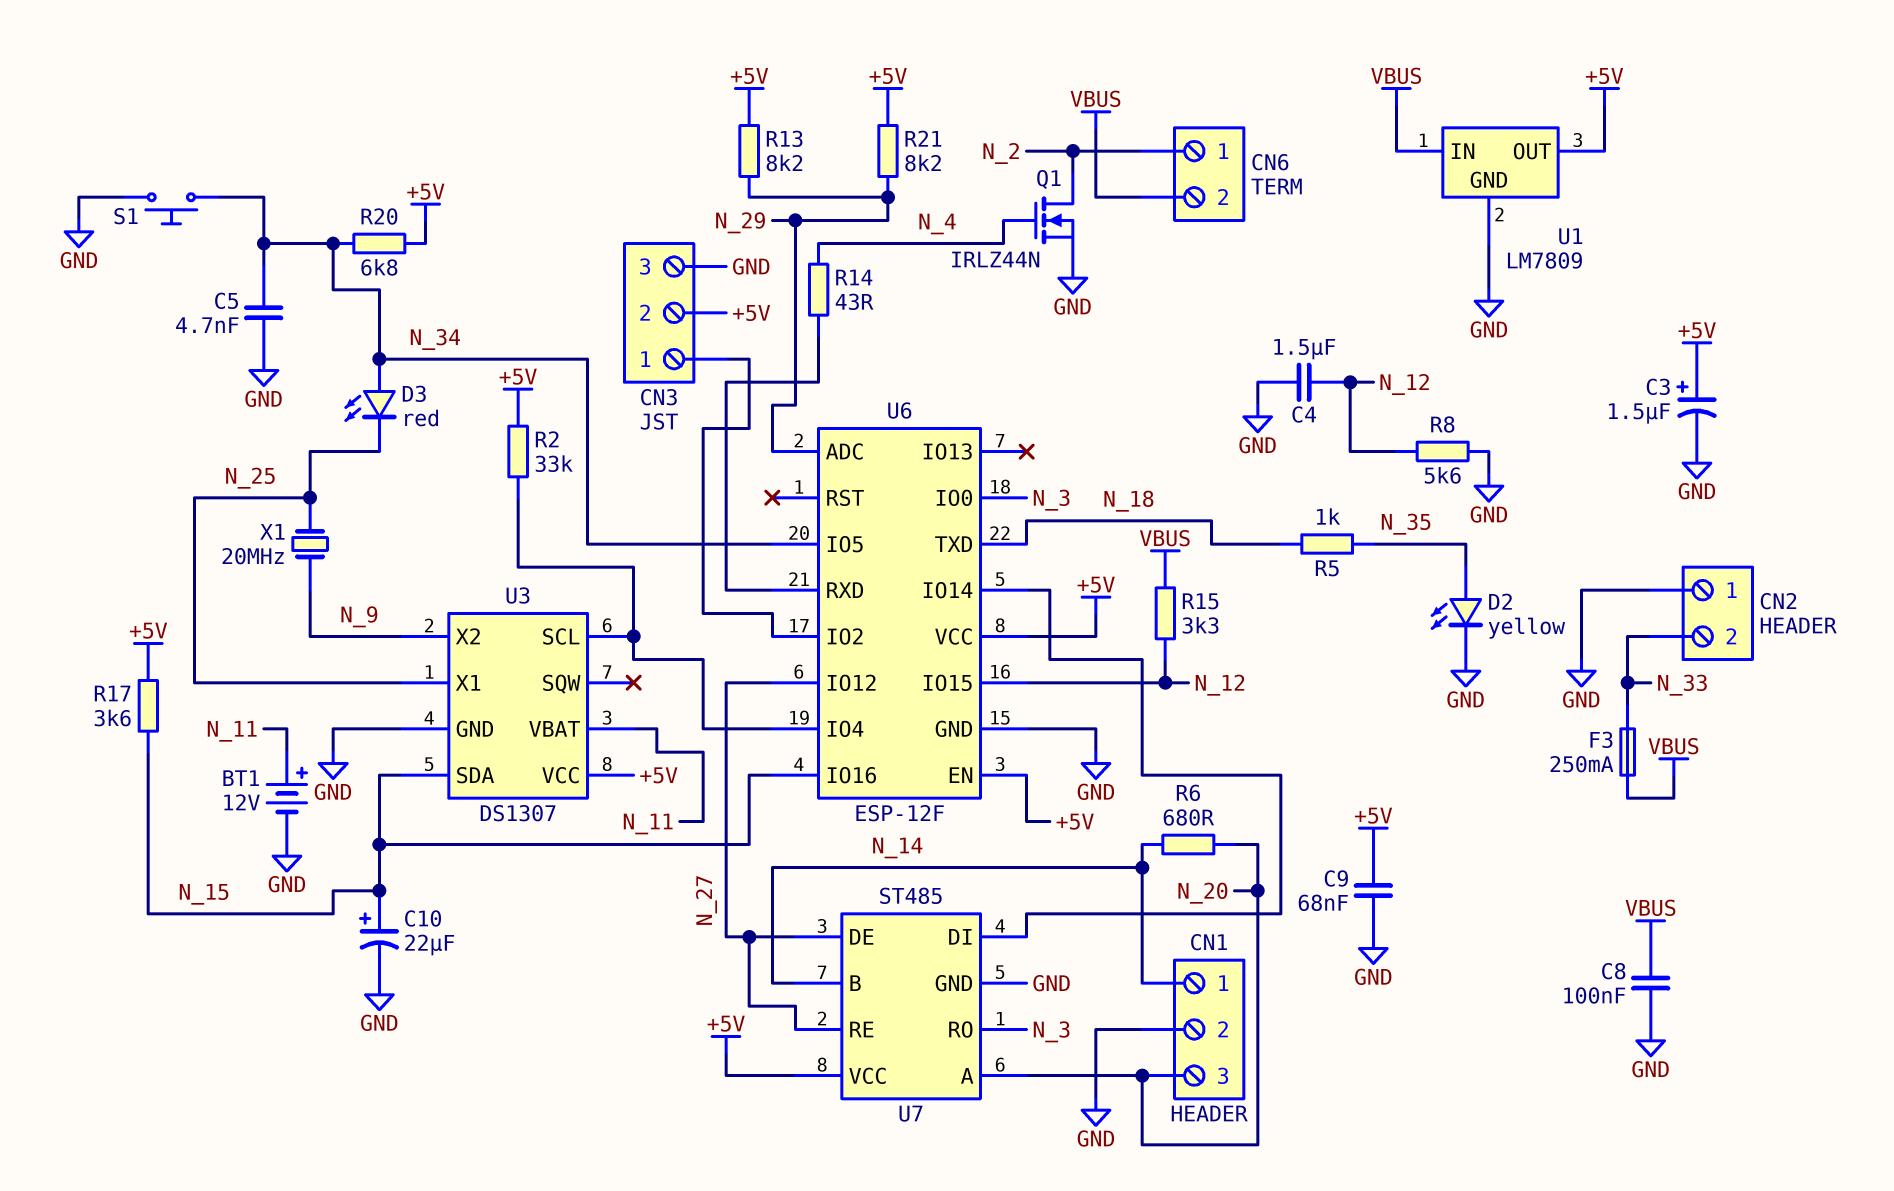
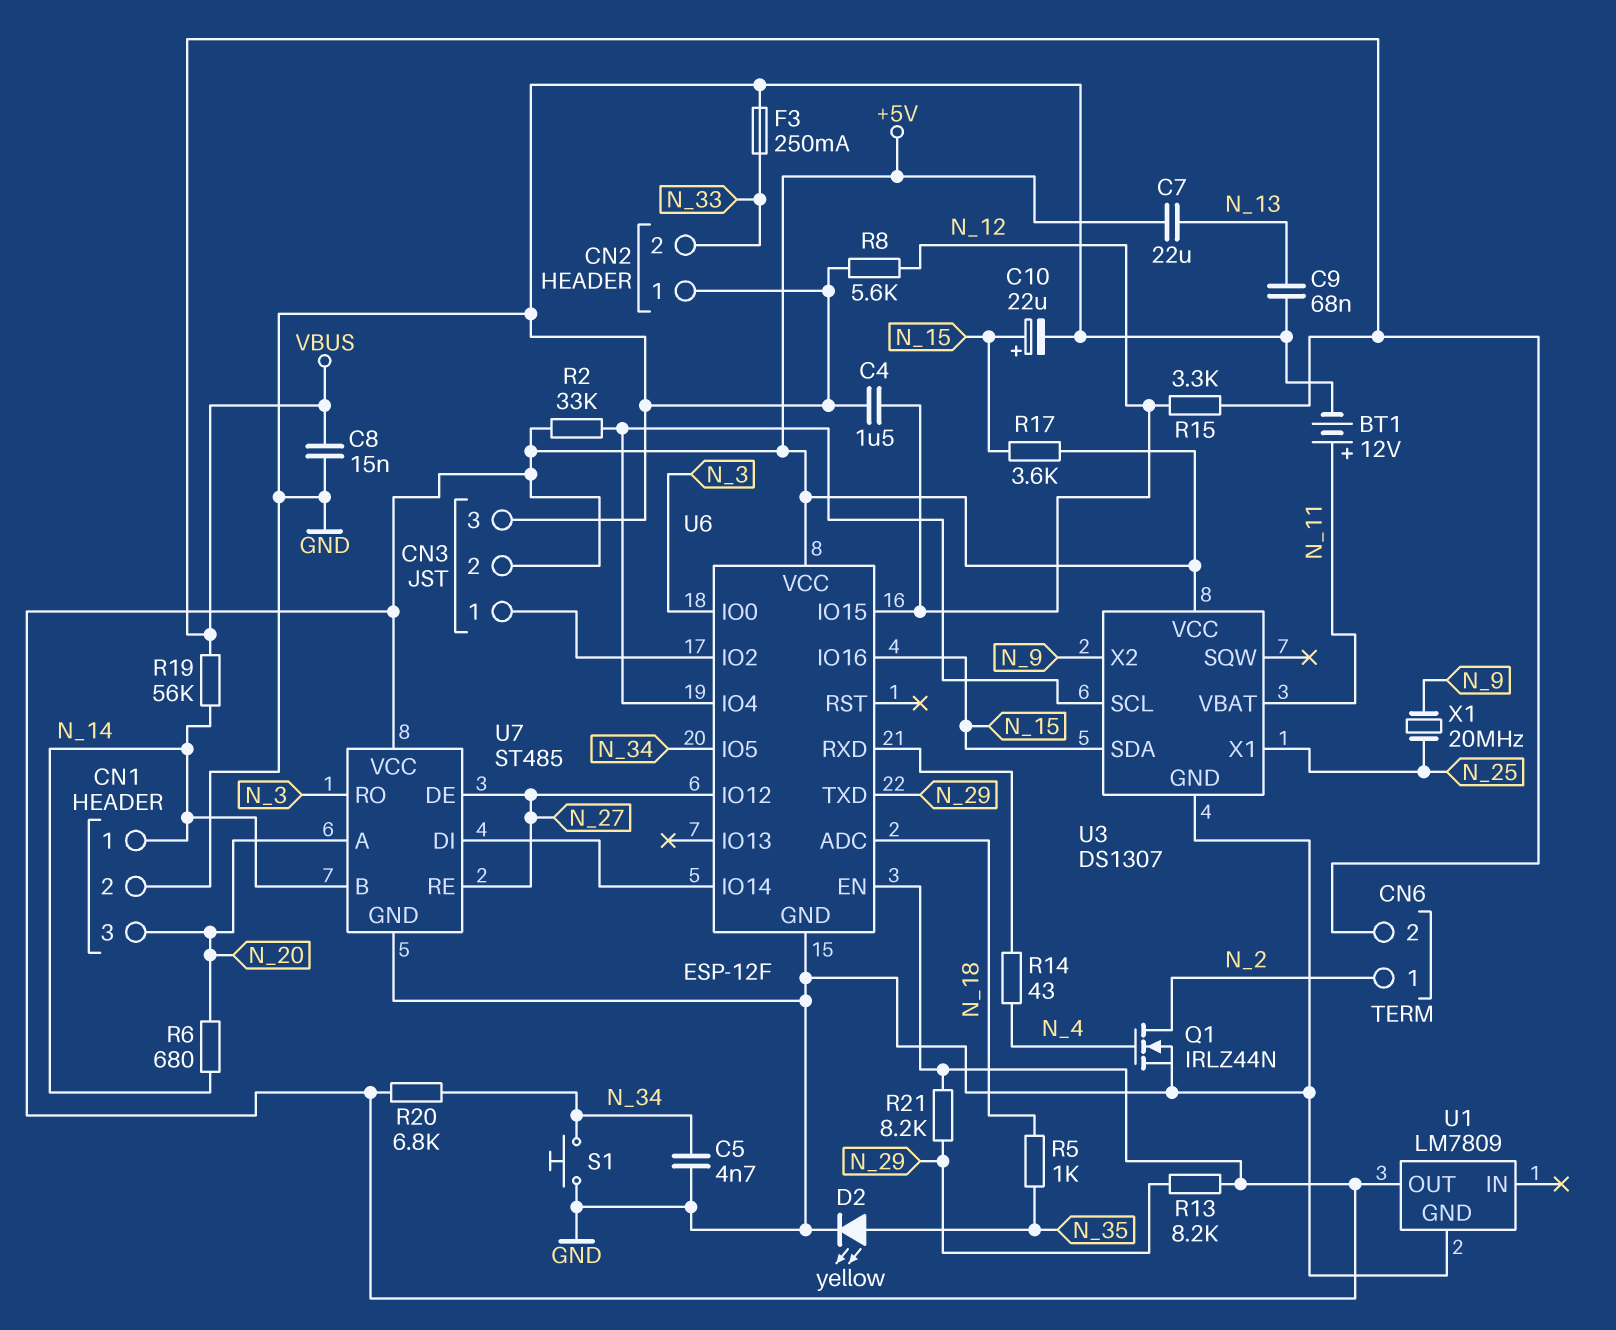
C3: 1.5uF (plus +5V, minus GND) -> none
C7: none -> 22uF (+5V, N_13)
C8: 100nF (GND, VBUS) -> 15nF (GND, VBUS)
C9: 68nF (+5V, GND) -> 68nF (GND, N_13)
D3: LED red (A N_34, K N_25) -> none
F3: 250mA (N_33, VBUS) -> 250mA (GND, N_33)
R19: none -> 56k (N_14, VBUS)
U1 pin IN: VBUS -> none
U6 pin ADC: N_29 -> N_18
U6 pin TXD: N_18 -> N_29

